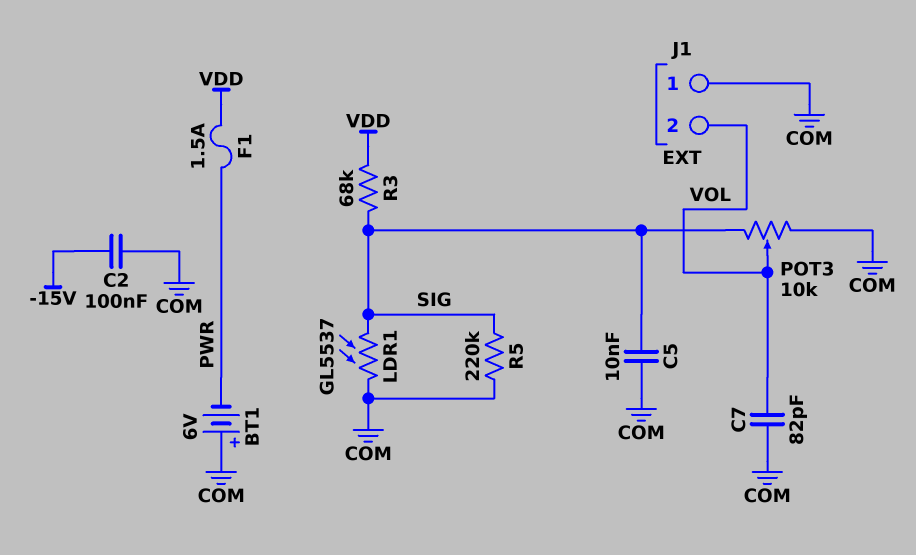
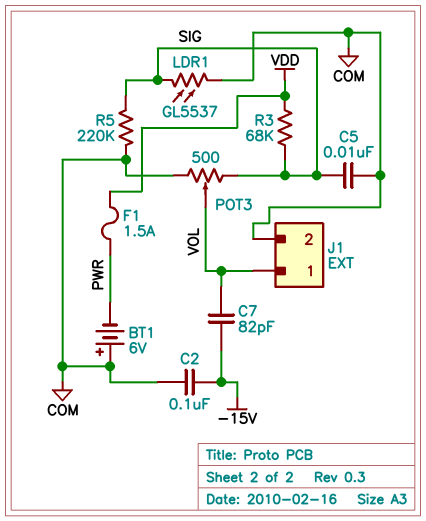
C7: 82pF (COM, VOL) -> 82pF (-15V, VOL)
J1 pin 1: COM -> VOL
J1 pin 2: VOL -> COM
POT3: 10k (COM, SIG, wiper VOL) -> 500 (COM, SIG, wiper VOL)

